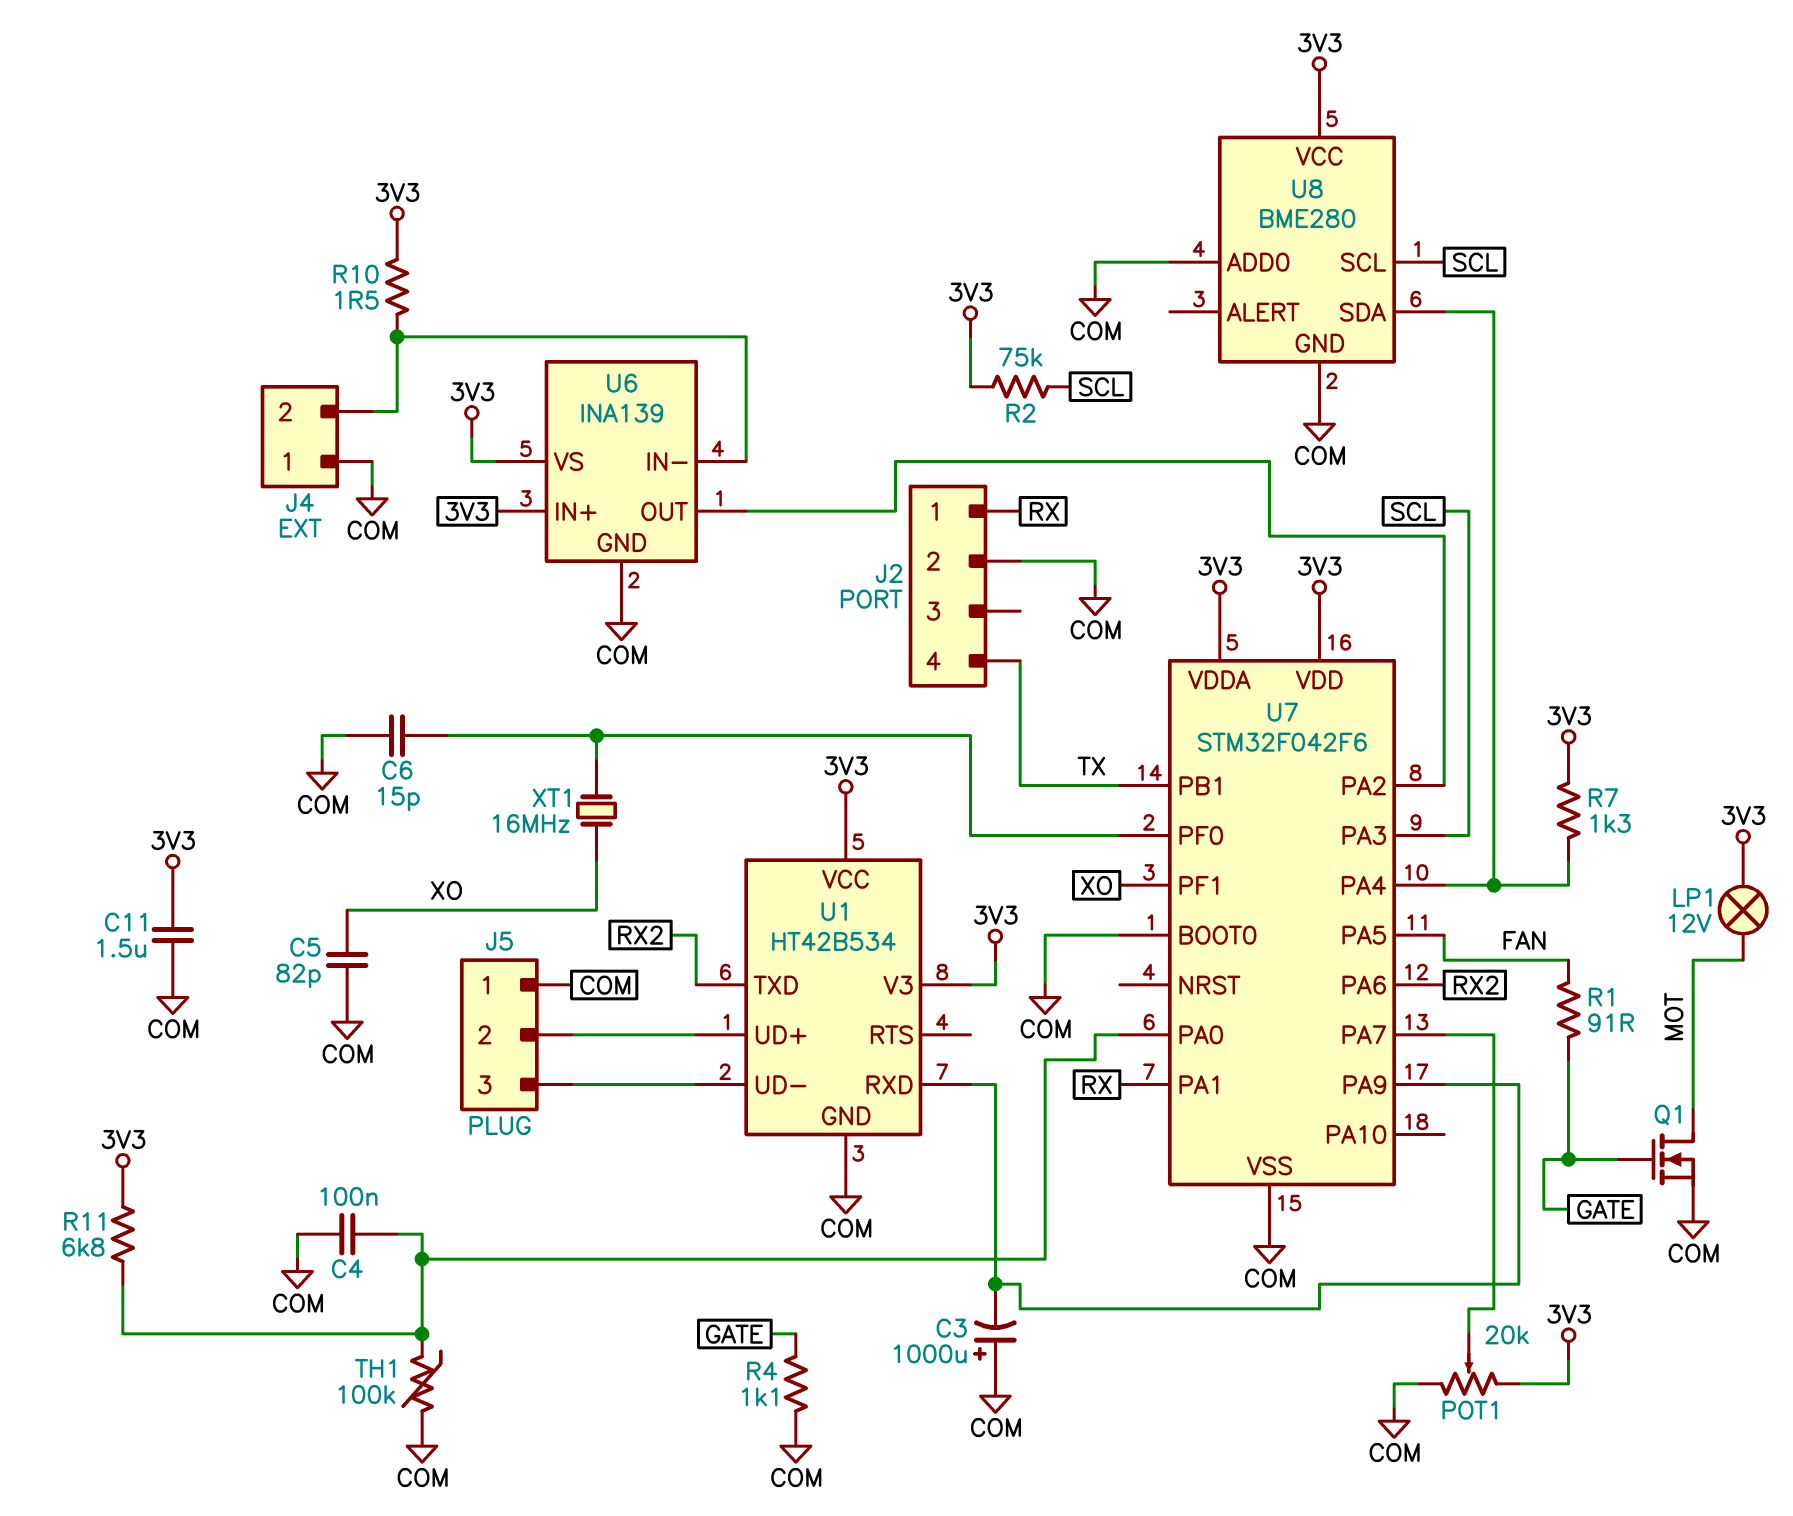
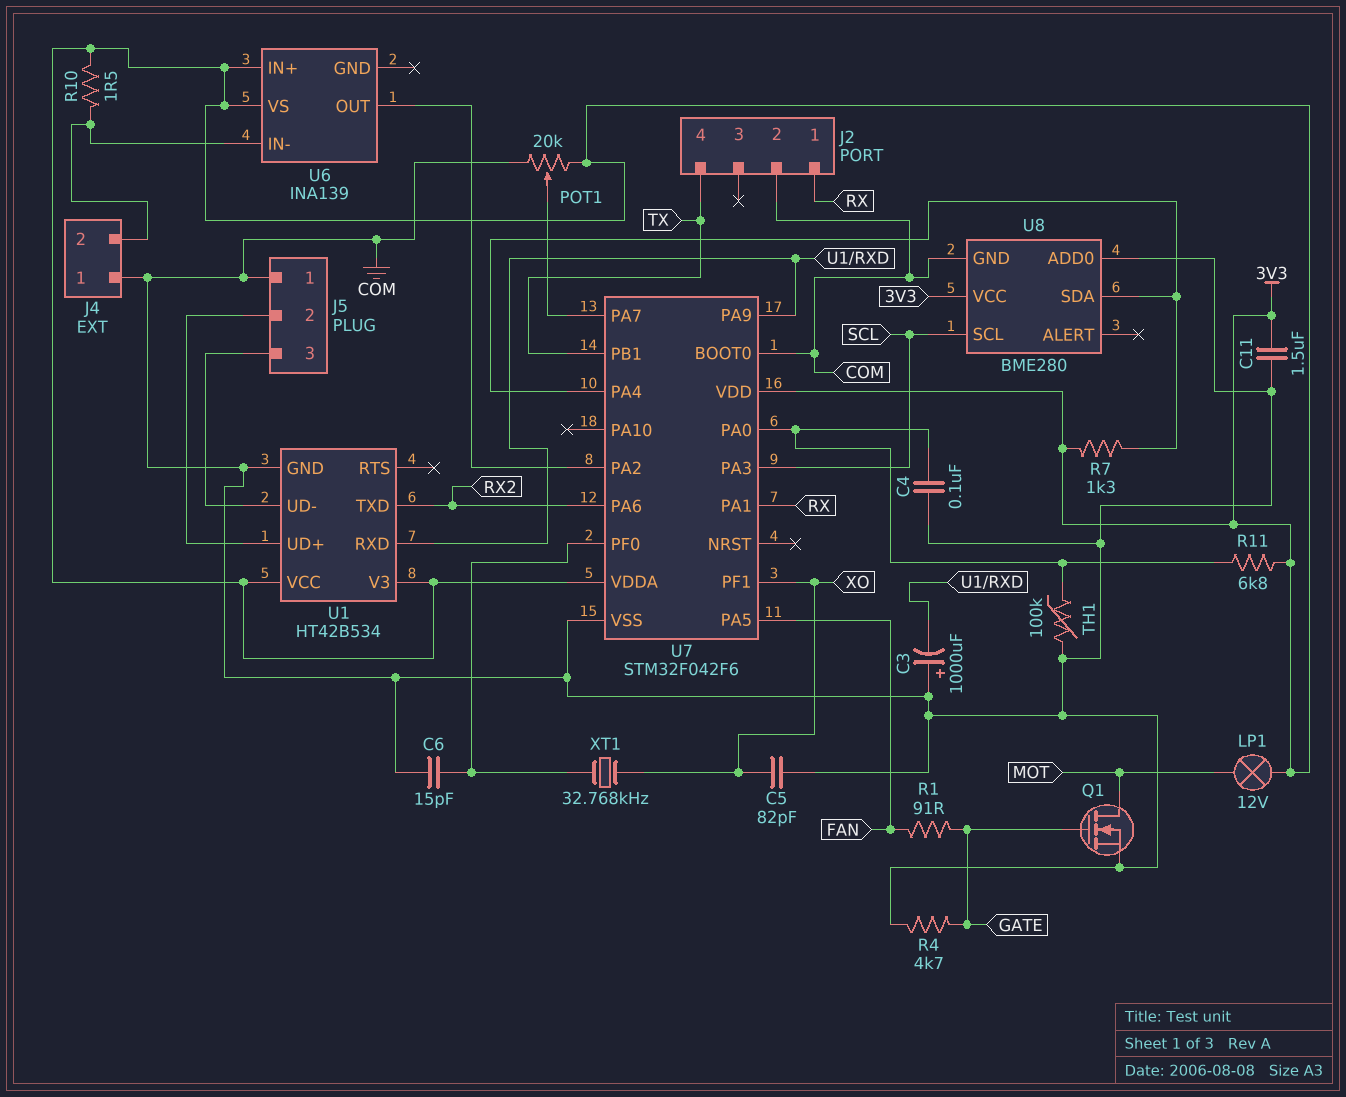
R2: 75k (3V3, SCL) -> none
R4: 1.1k (COM, GATE) -> 4.7k (COM, GATE)
U6 pin GND: COM -> none
XT1: 16MHz (U7/PF0, XO) -> 32.768kHz (U7/PF0, XO)

